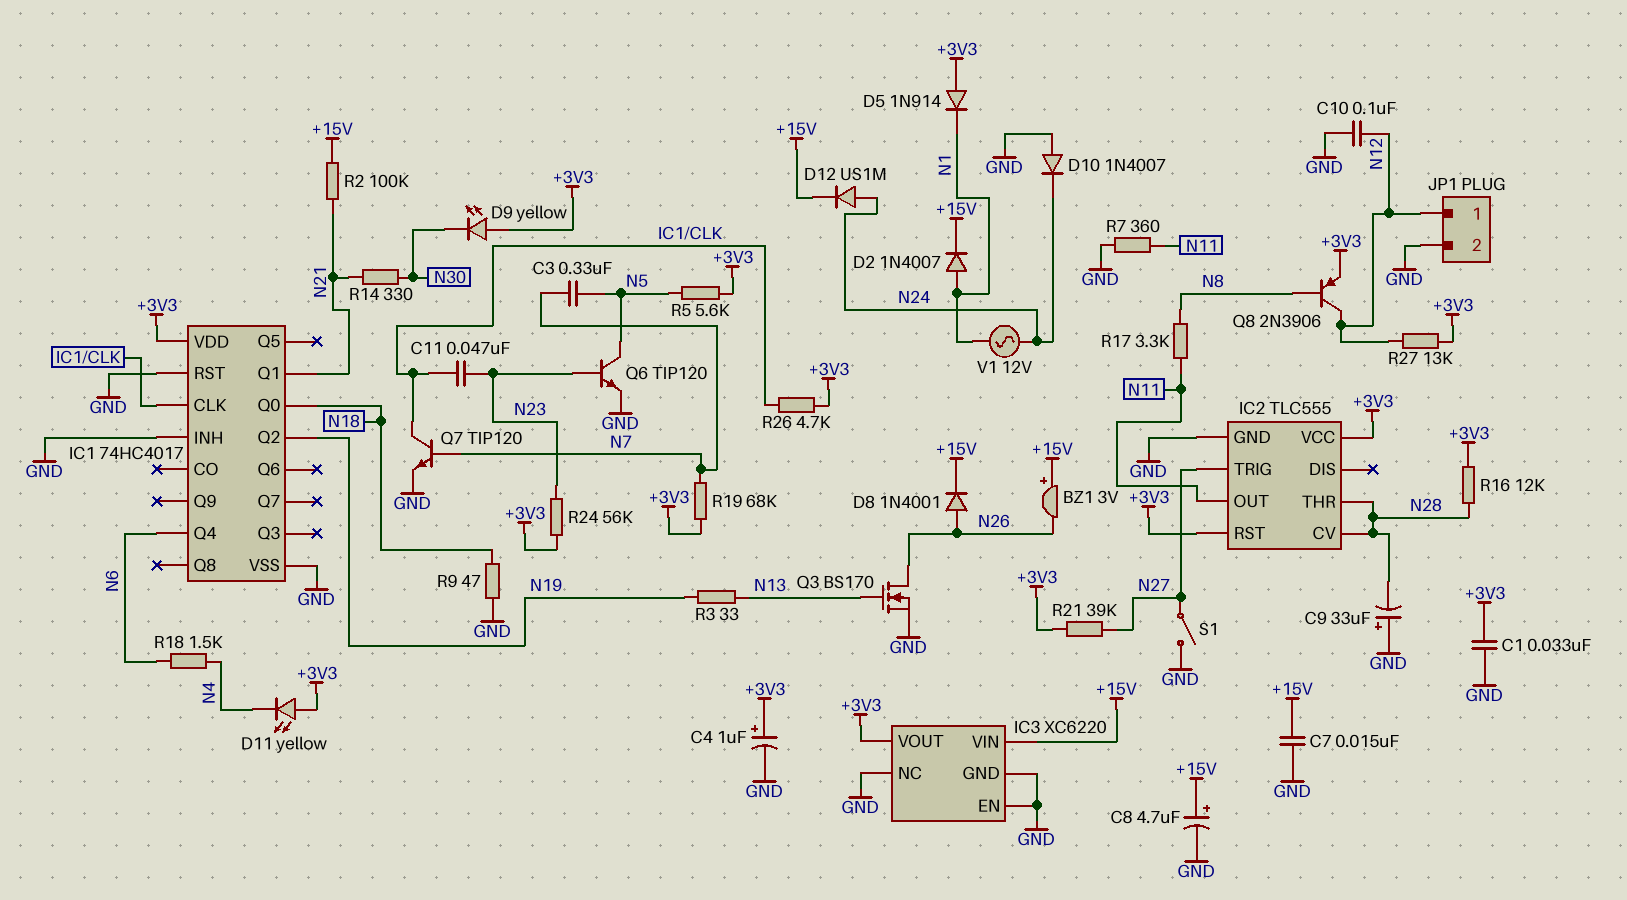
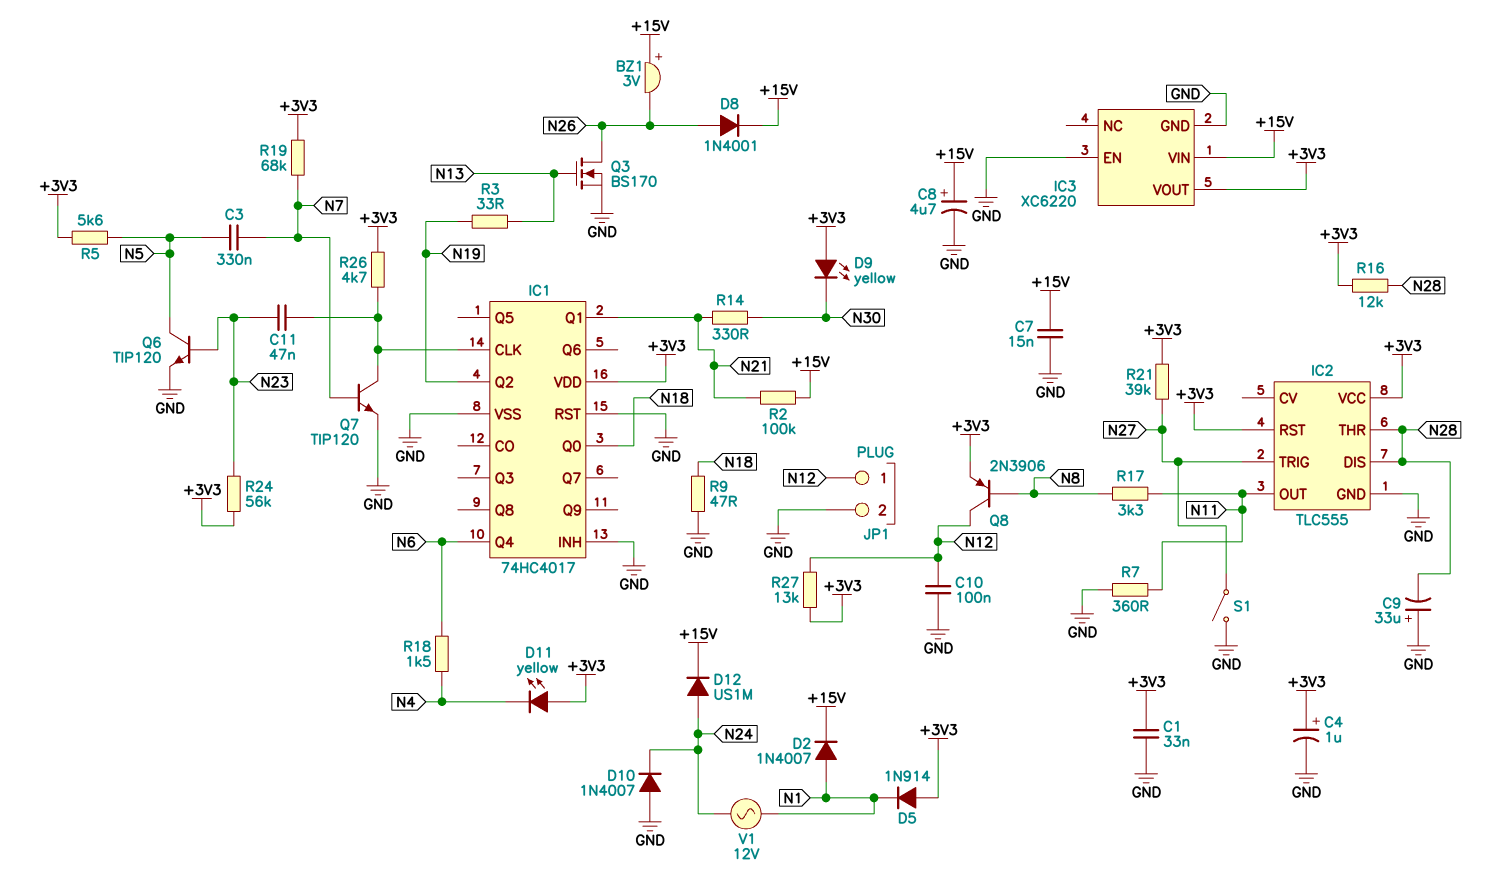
IC2 pin CV: N28 -> none
IC2 pin DIS: none -> N28
IC3 pin NC: GND -> none

